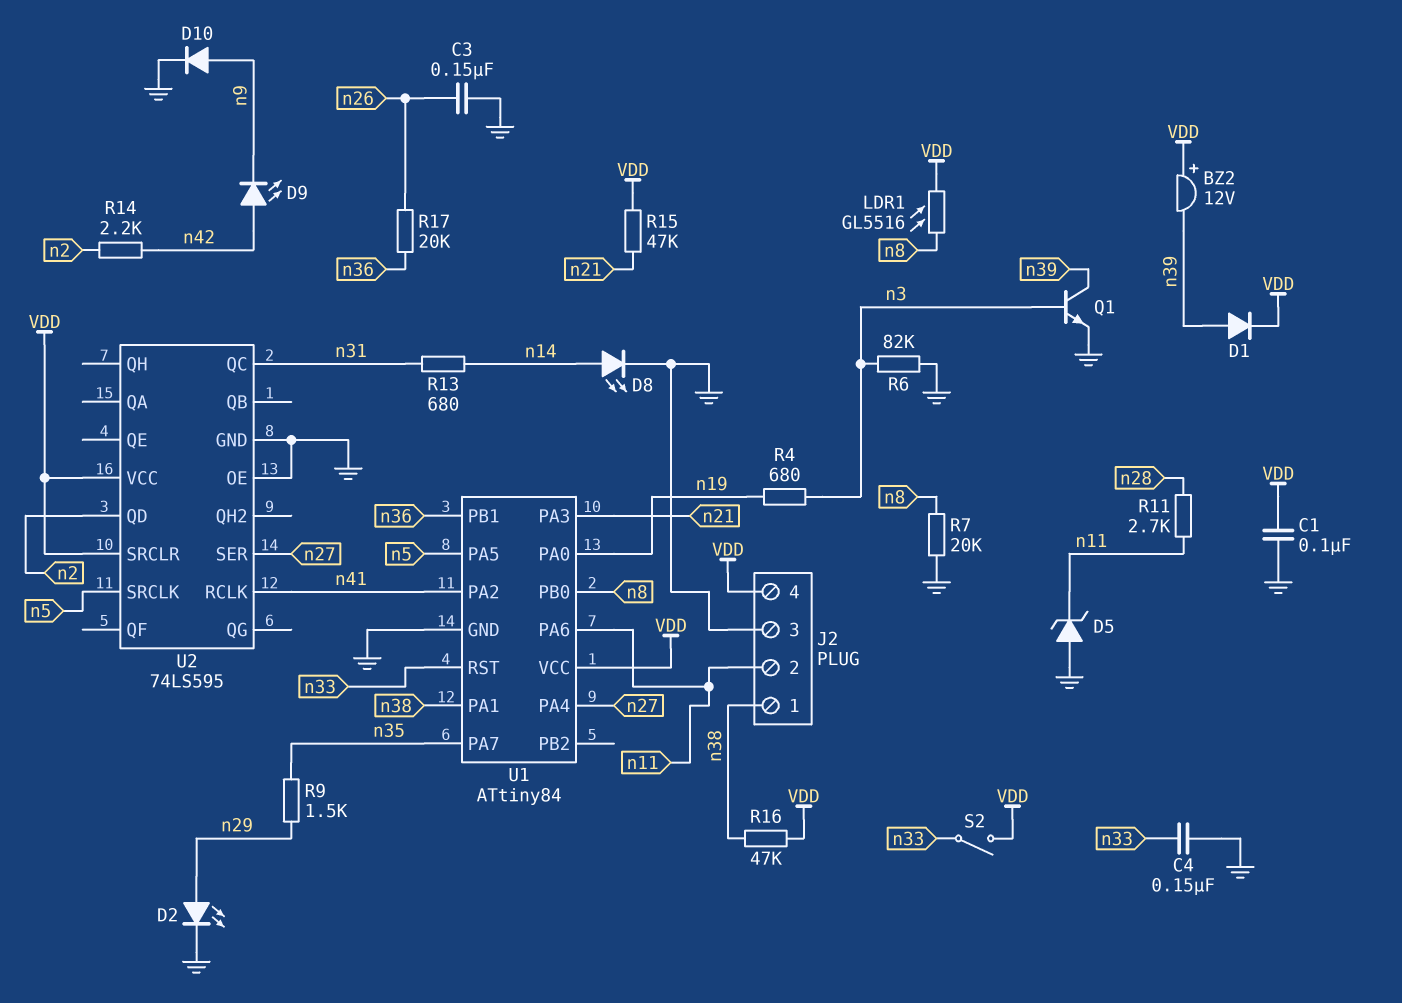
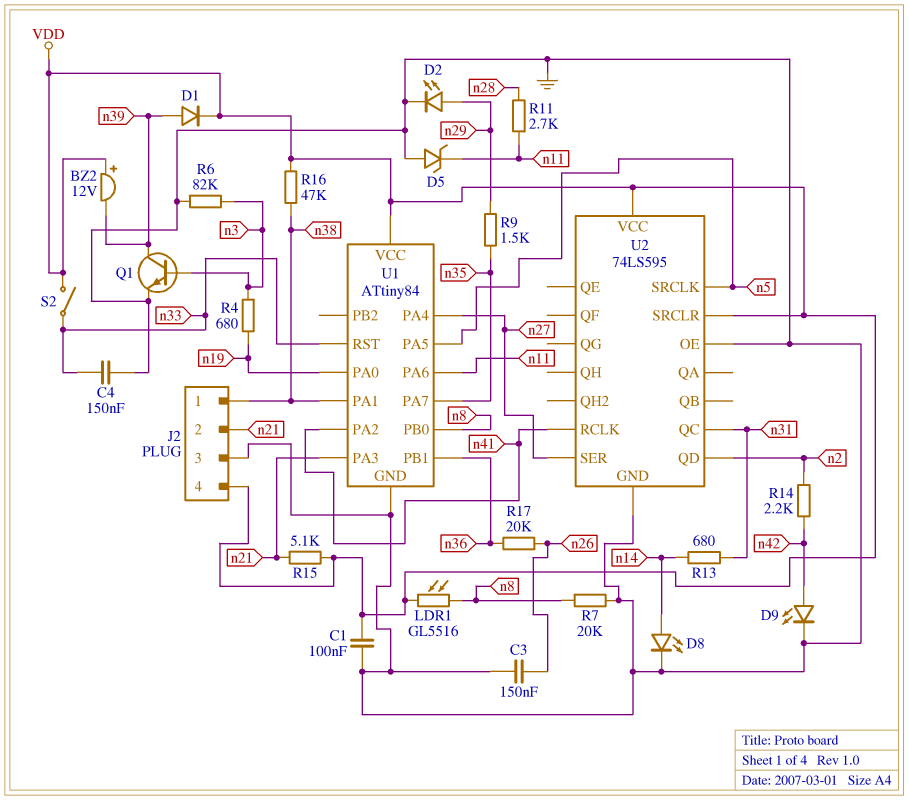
D9: LED (A n42, K n9) -> LED (A n42, K GND)
D10: diode (A n9, K GND) -> none
J2 pin 2: n11 -> n21
R15: 47k (VDD, n21) -> 5.1k (VDD, n21)

